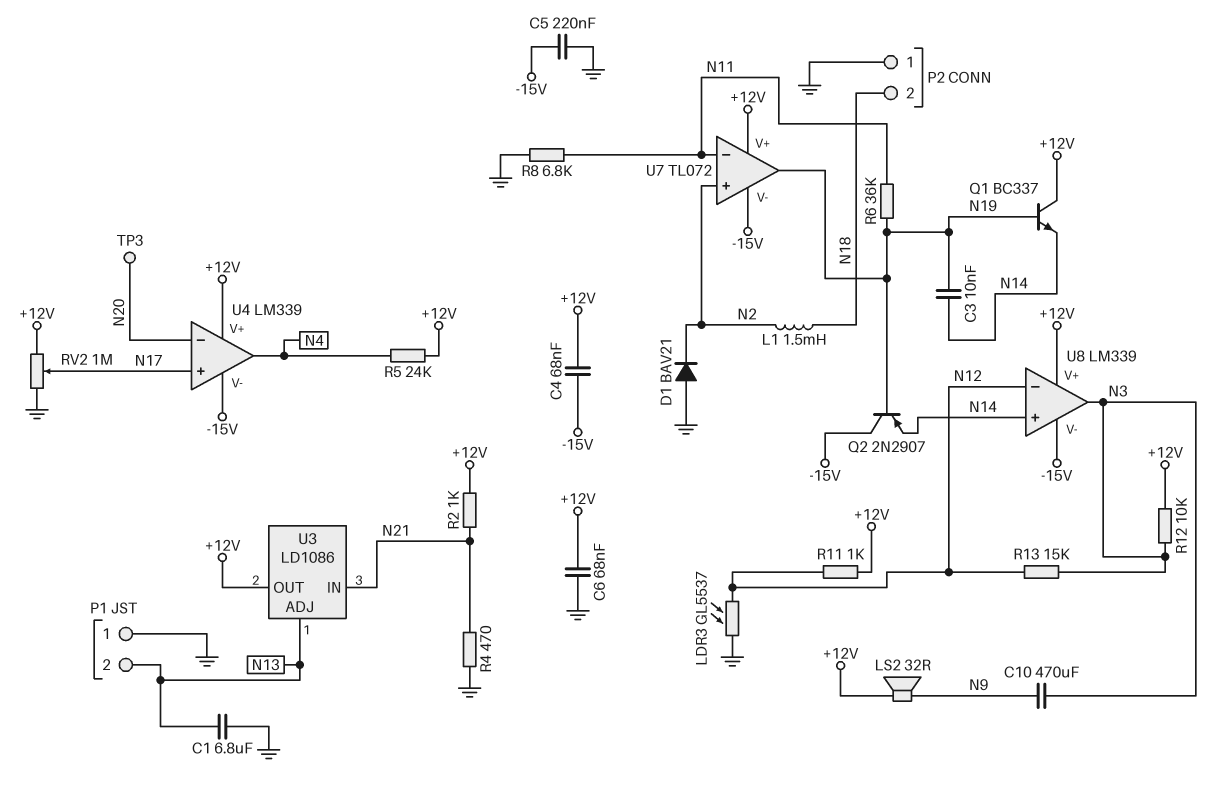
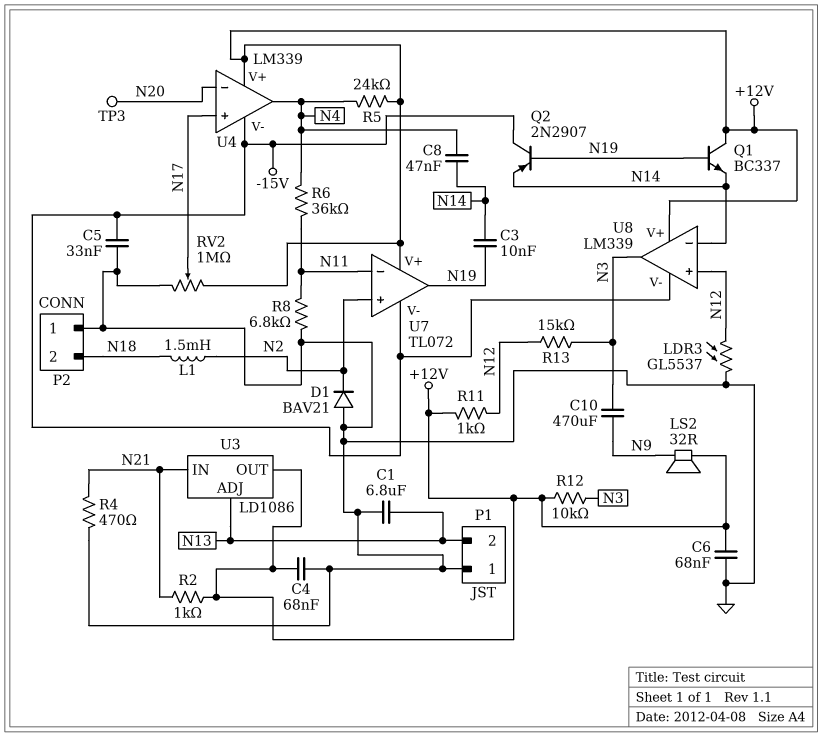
C4: 68nF (+12V, -15V) -> 68nF (+12V, GND)
C5: 220nF (-15V, GND) -> 33nF (-15V, GND)
C8: none -> 47nF (N4, N14)
R6: 36k (N11, N19) -> 36k (N4, N11)
U8 pin in+: N14 -> N12
U8 pin in-: N12 -> N14

